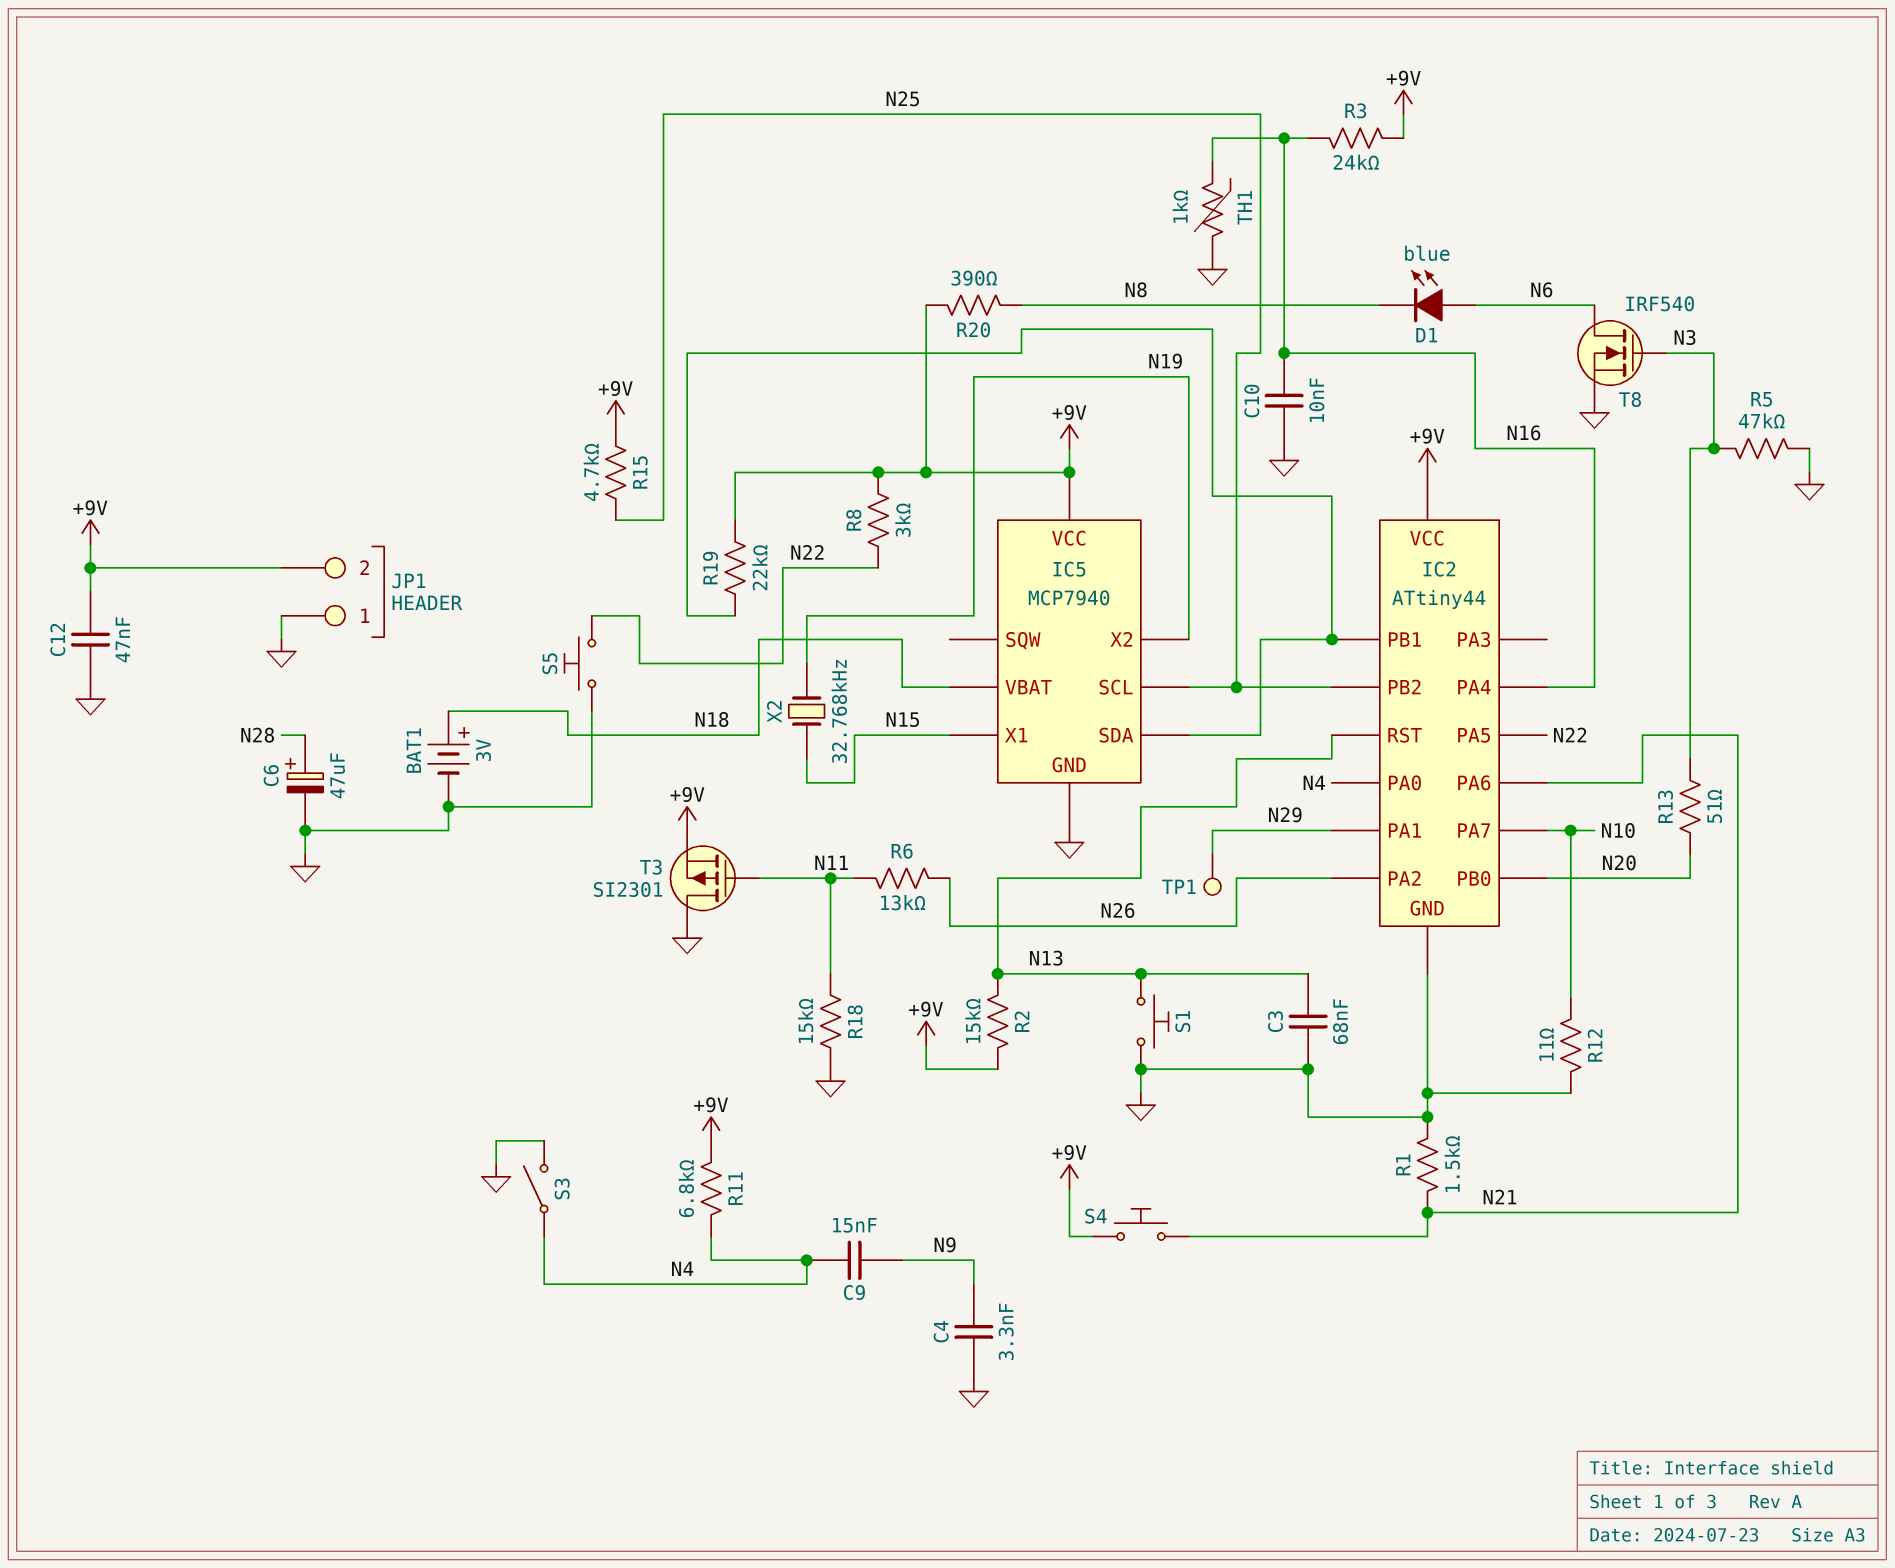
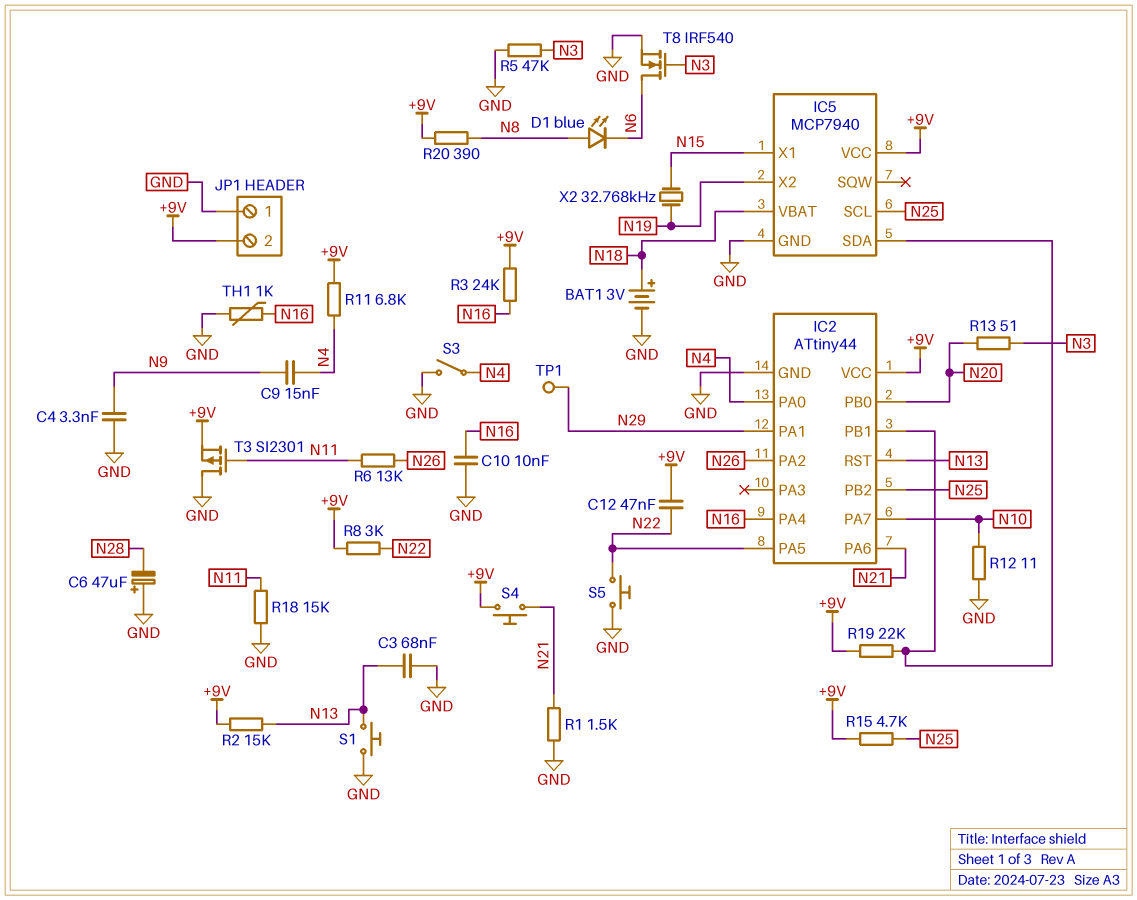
C6: 47uF (plus N28, minus GND) -> 47uF (plus GND, minus N28)
C12: 47nF (+9V, GND) -> 47nF (+9V, N22)
D1: LED blue (A N6, K N8) -> LED blue (A N8, K N6)

